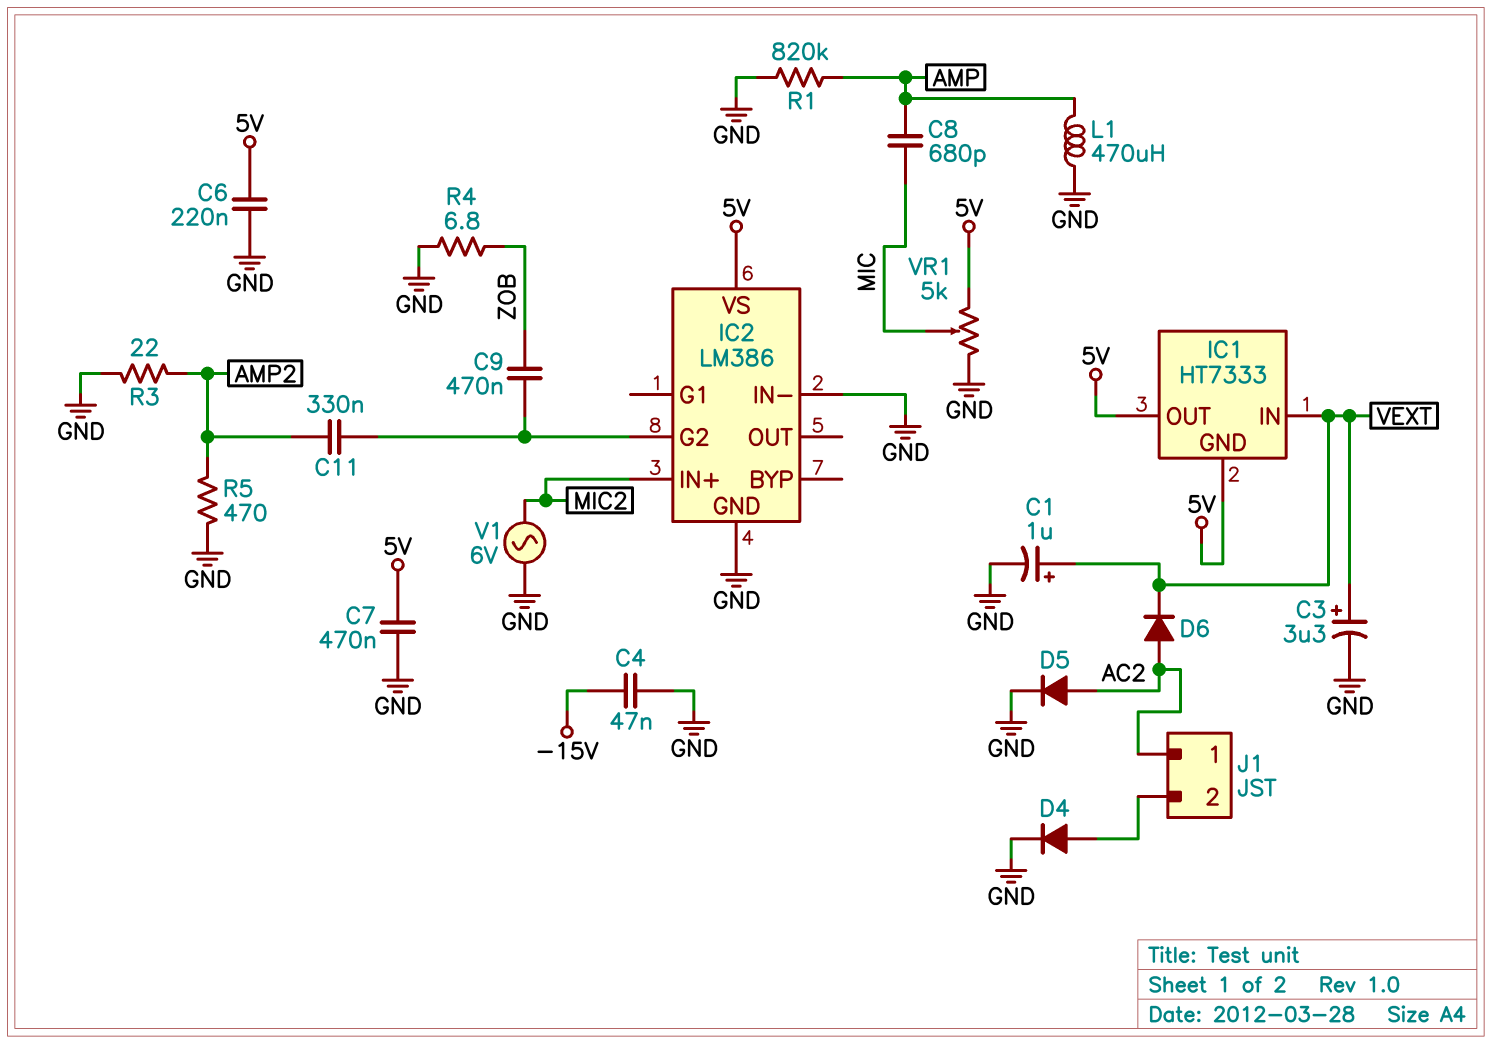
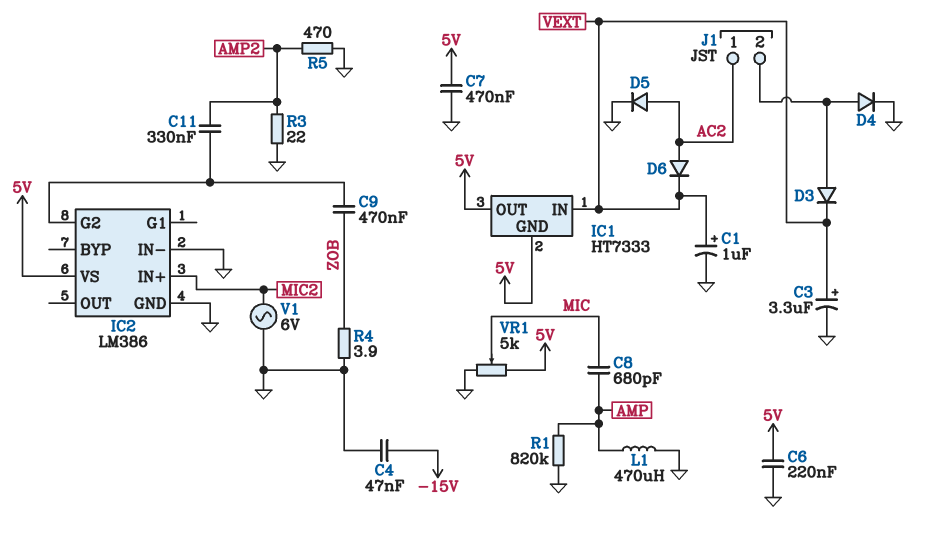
D3: none -> diode (A J1/2, K VEXT)
R4: 6.8 (GND, ZOB) -> 3.9 (GND, ZOB)

